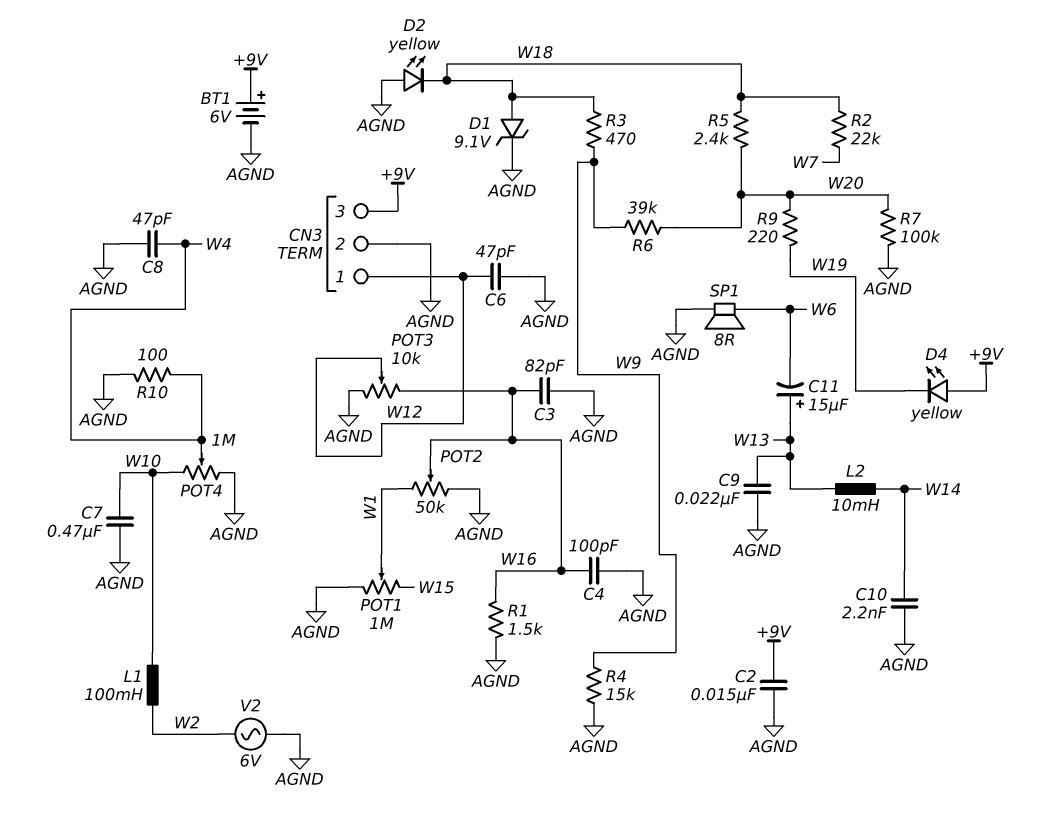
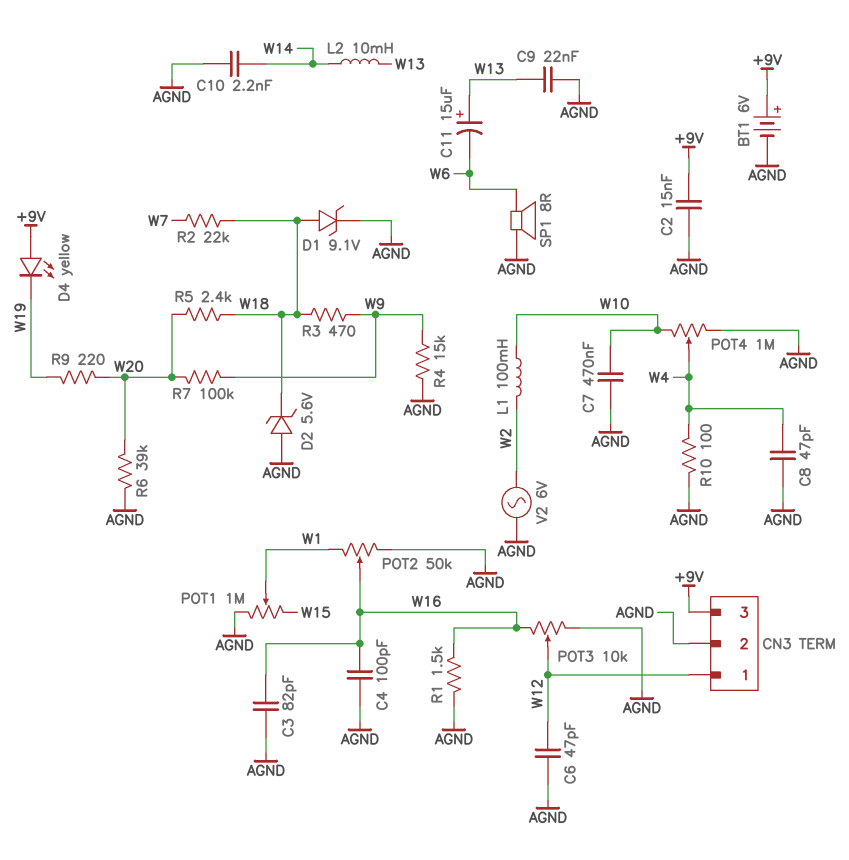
D2: LED yellow (A AGND, K W18) -> zener 5.6V (A AGND, K W18)
R6: 39k (W9, W20) -> 39k (AGND, W20)
R7: 100k (AGND, W20) -> 100k (W9, W20)

